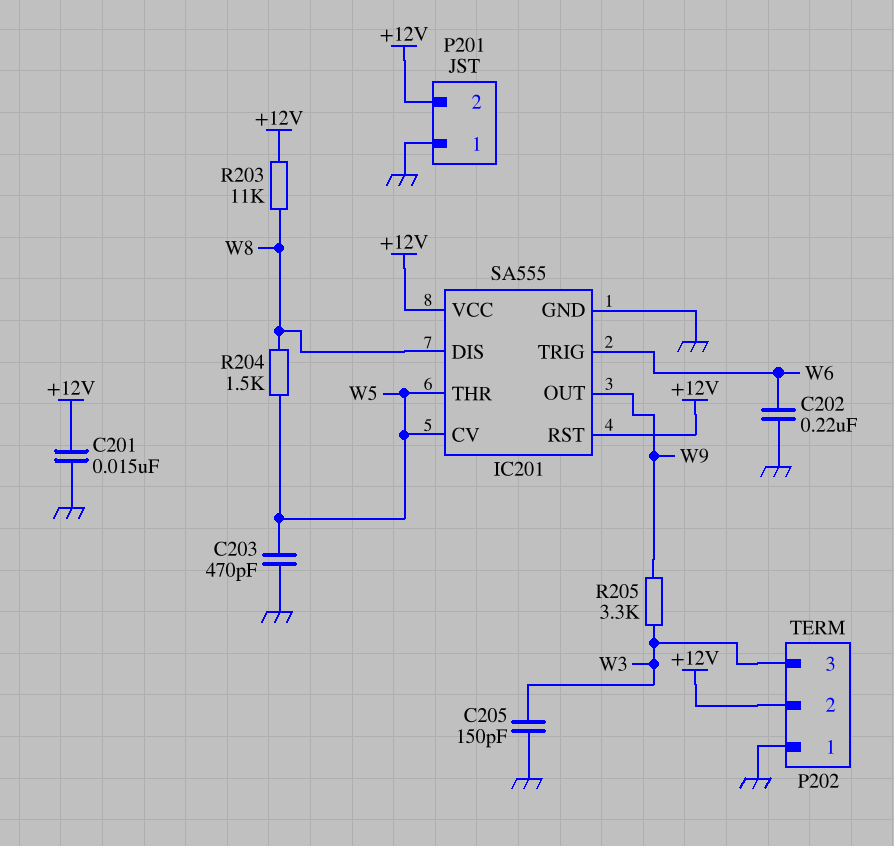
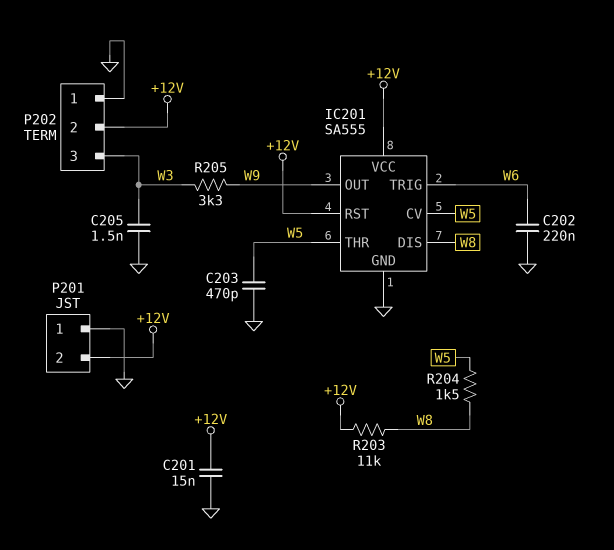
C205: 150pF (GND, W3) -> 1.5nF (GND, W3)

